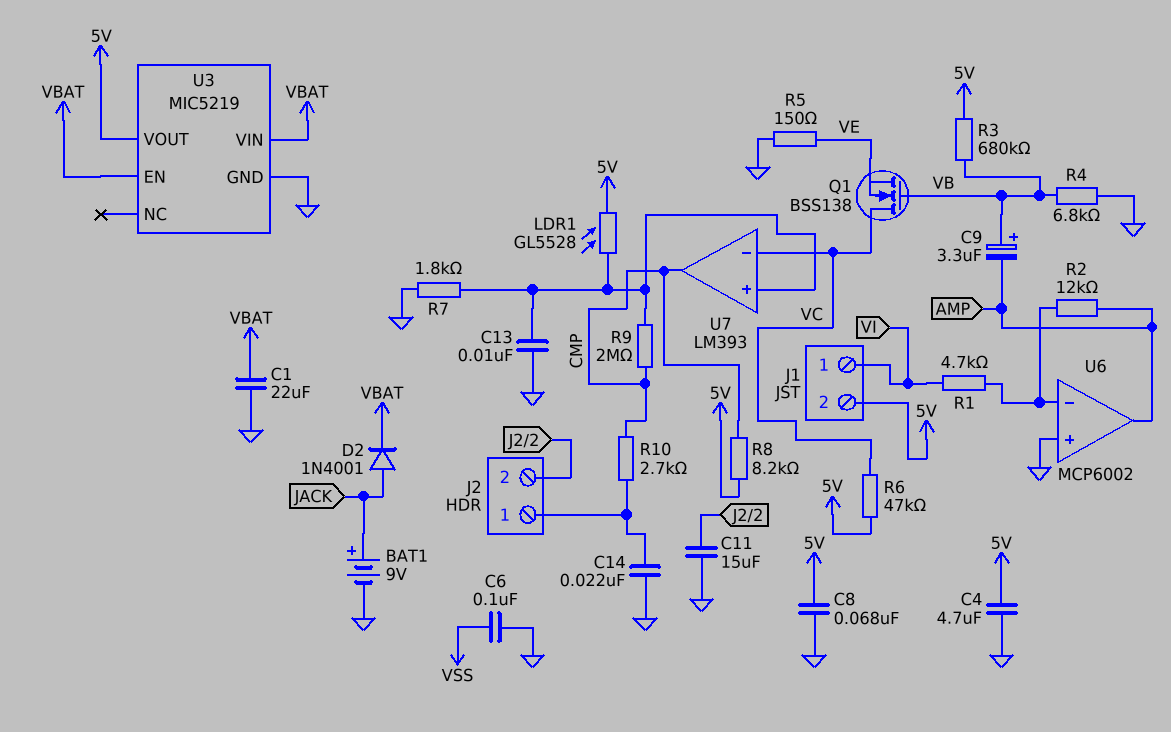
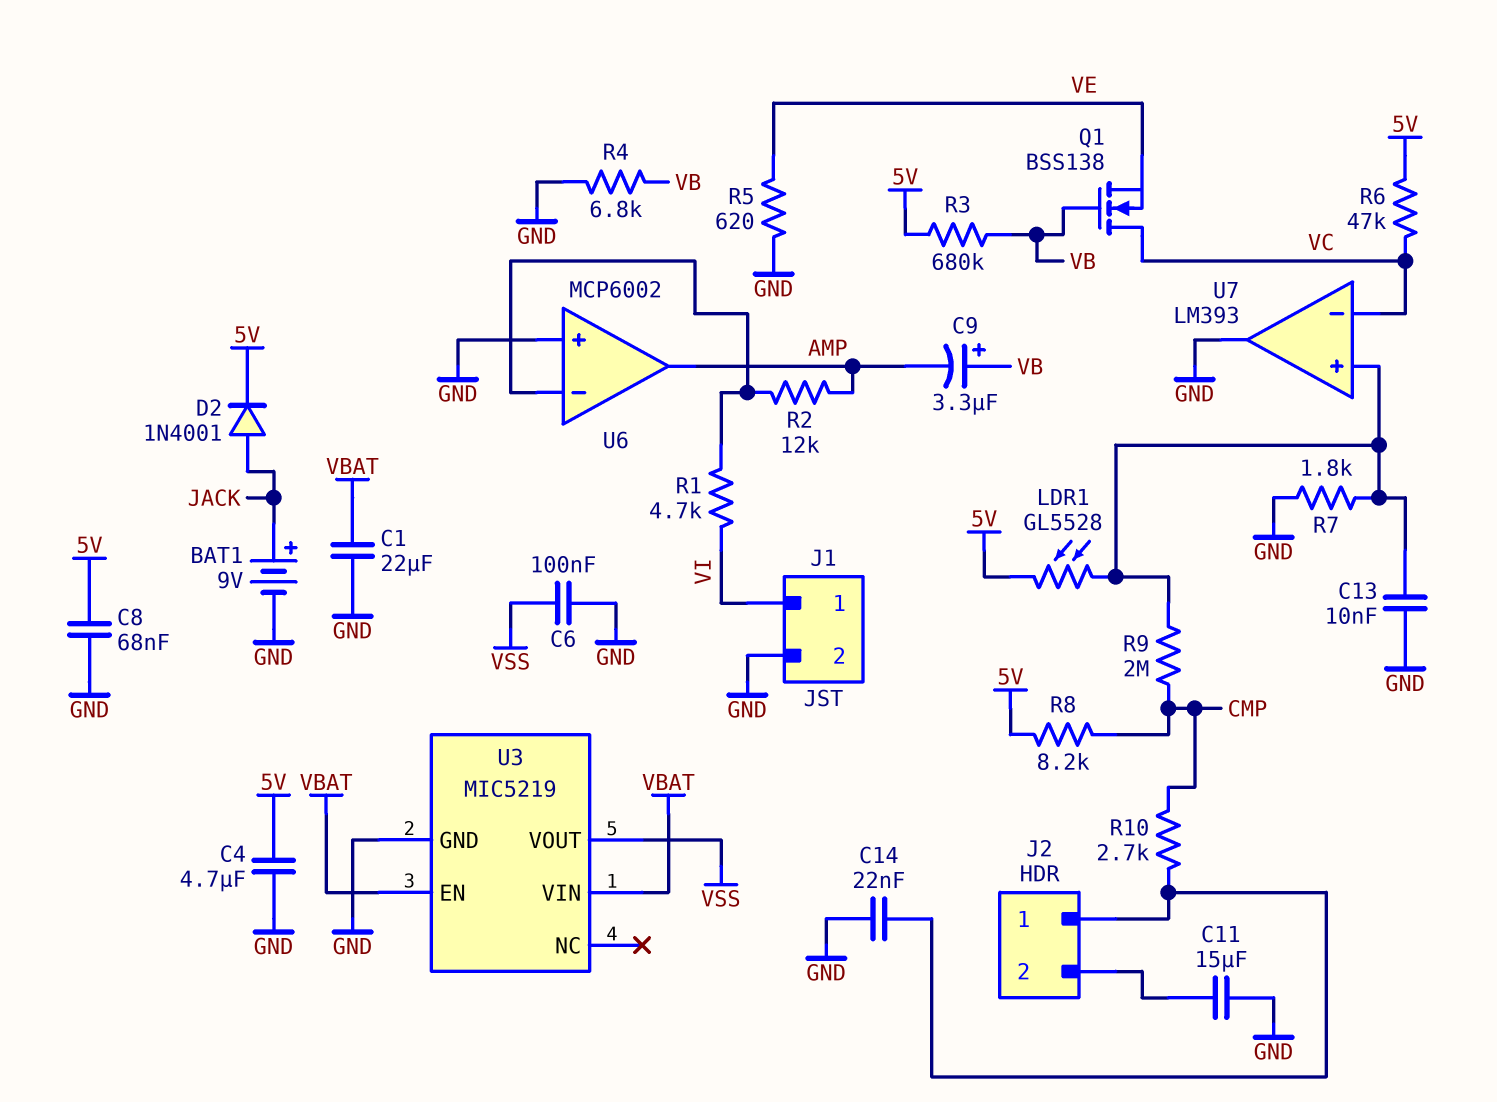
D2: diode 1N4001 (A JACK, K VBAT) -> diode 1N4001 (A JACK, K 5V)
J1 pin 2: 5V -> GND
R5: 150 (GND, VE) -> 620 (GND, VE)
U3 pin VOUT: 5V -> VSS
U7 pin out: CMP -> GND

